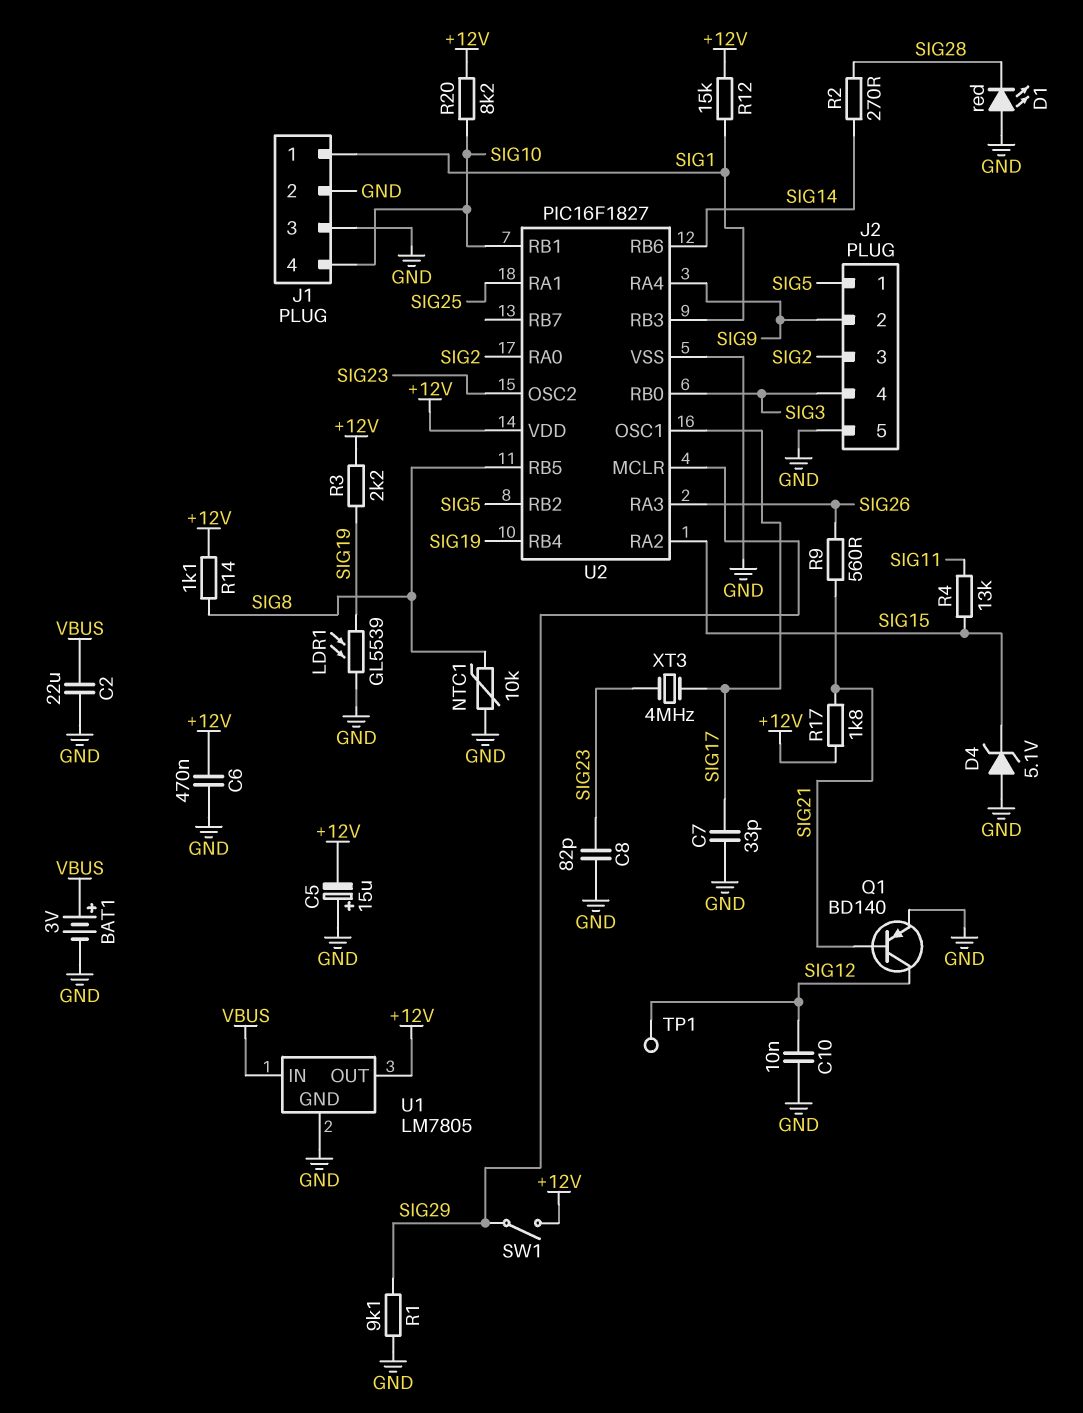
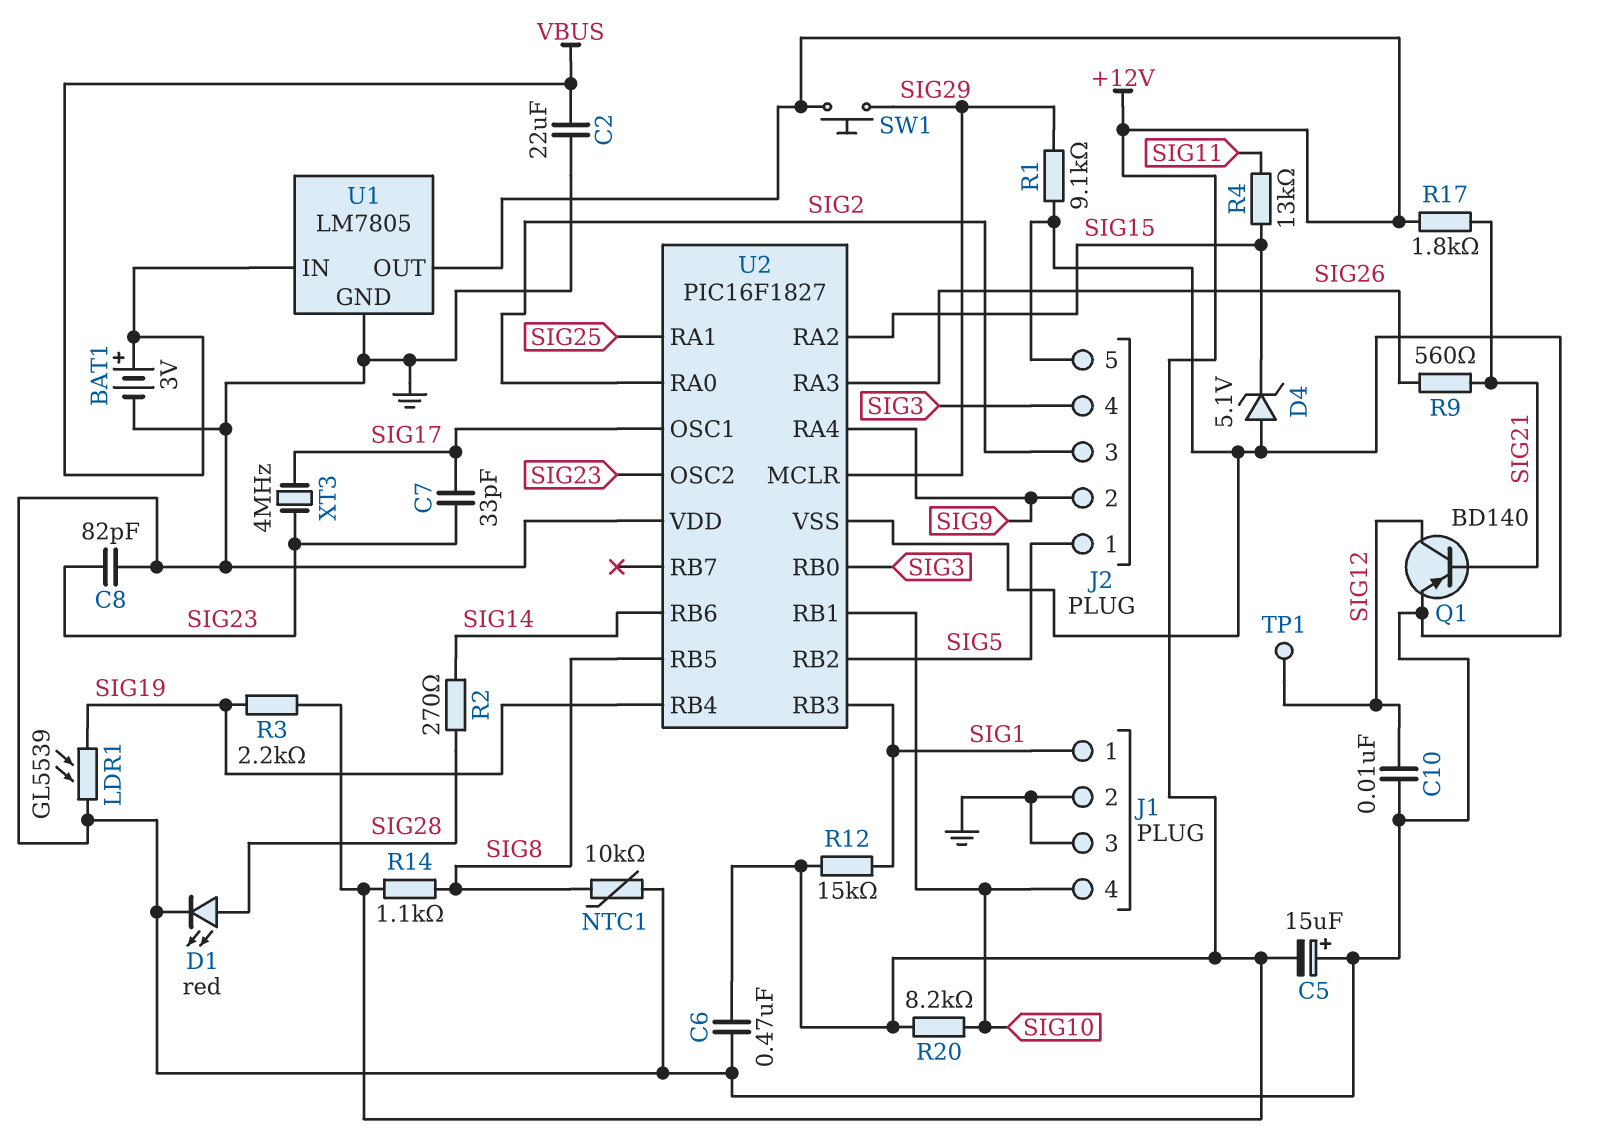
C7: 33pF (GND, SIG17) -> 33pF (SIG17, SIG23)
D1: LED red (A GND, K SIG28) -> LED red (A SIG28, K GND)
SW1: switch (+12V, SIG29) -> button (+12V, SIG29)
U2 pin VDD: +12V -> GND

